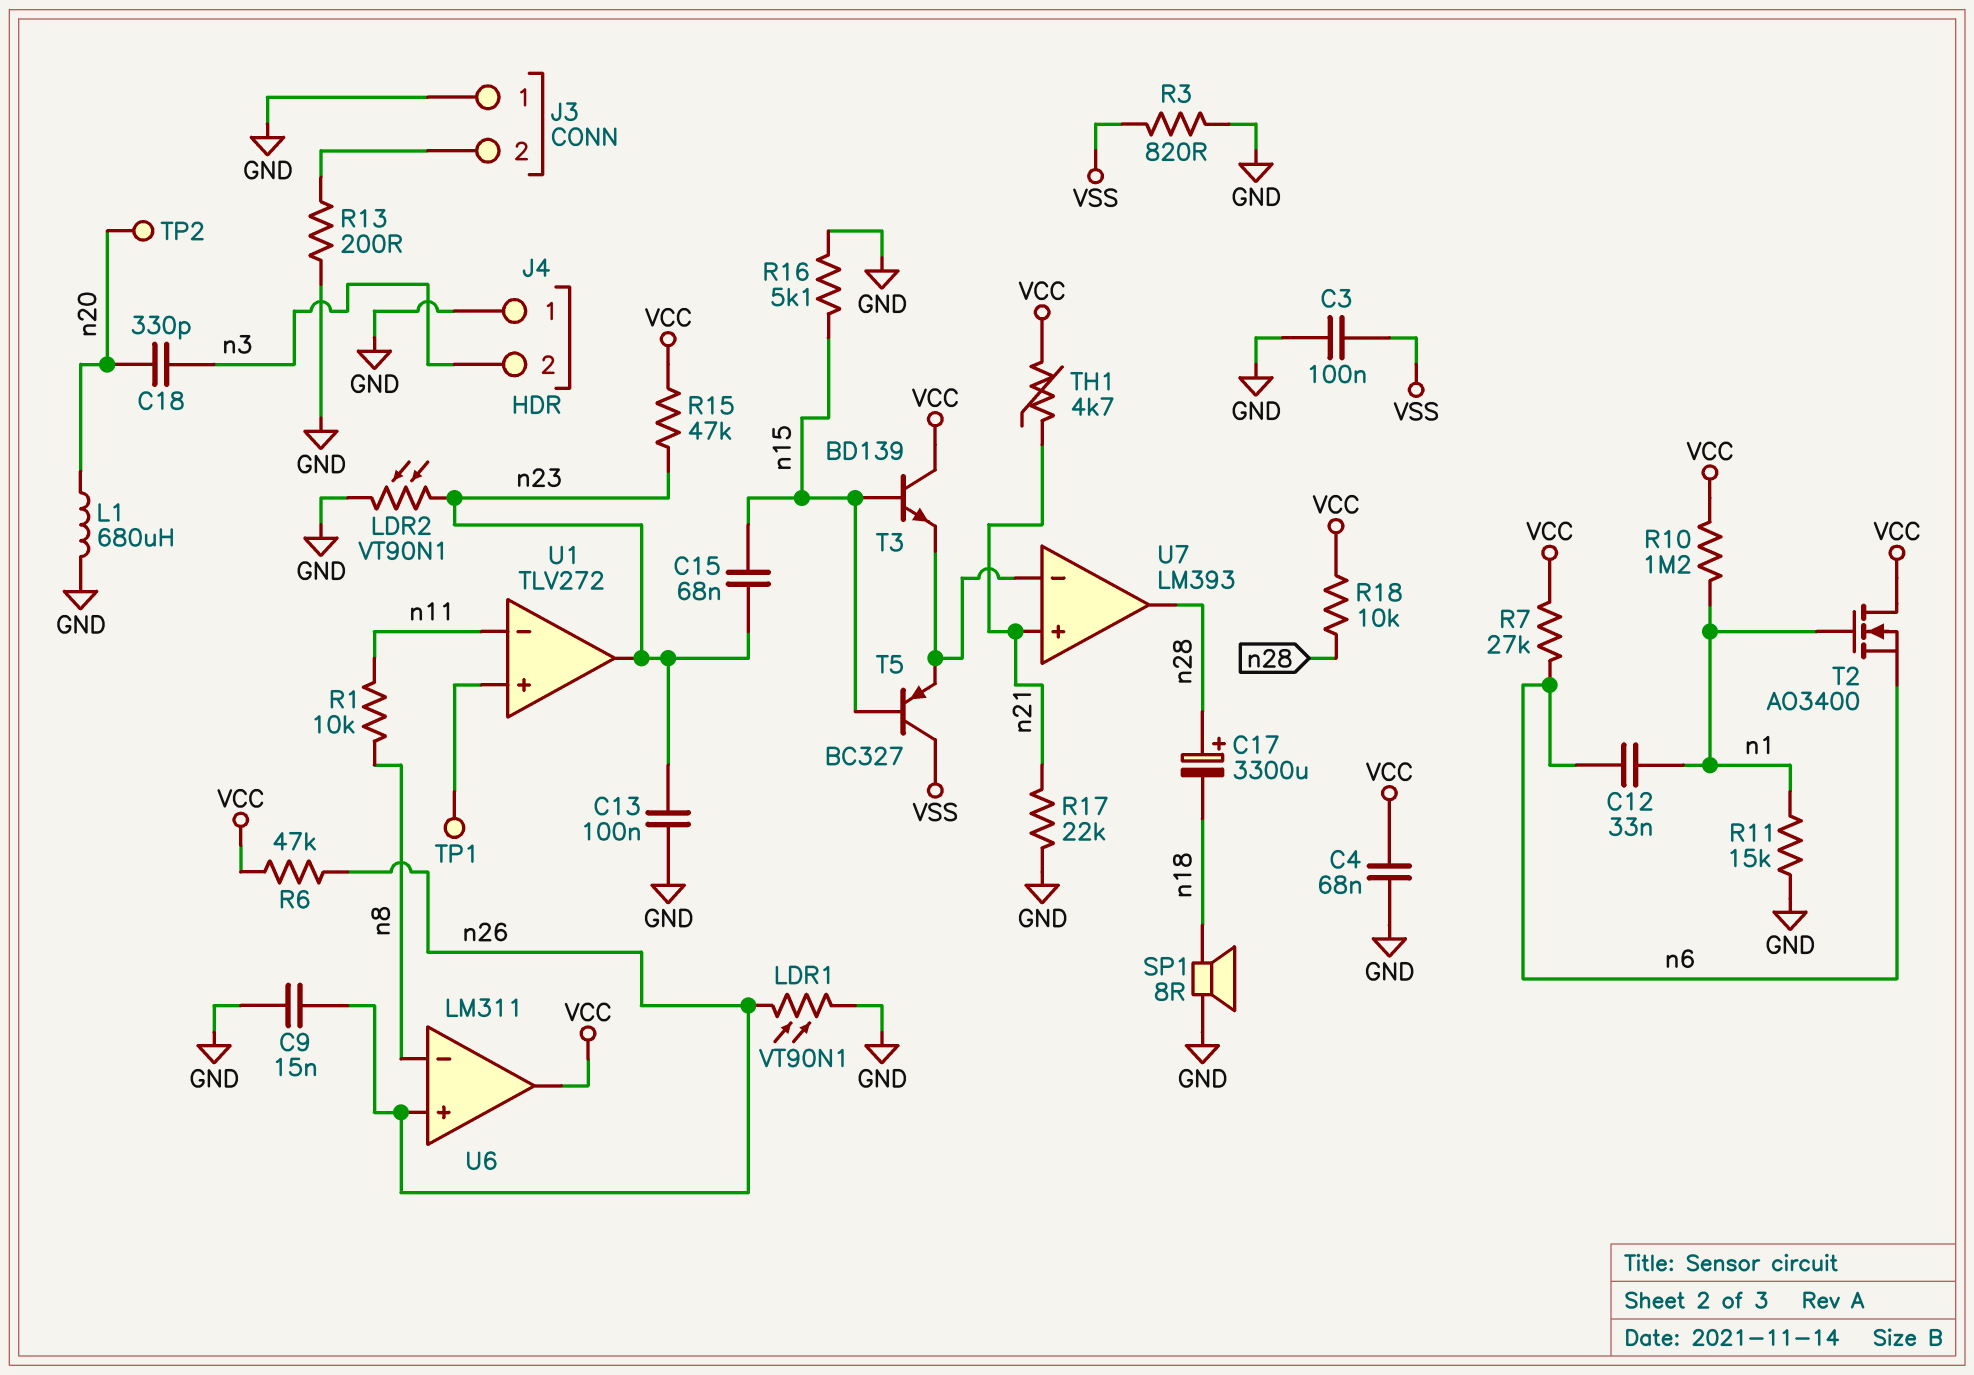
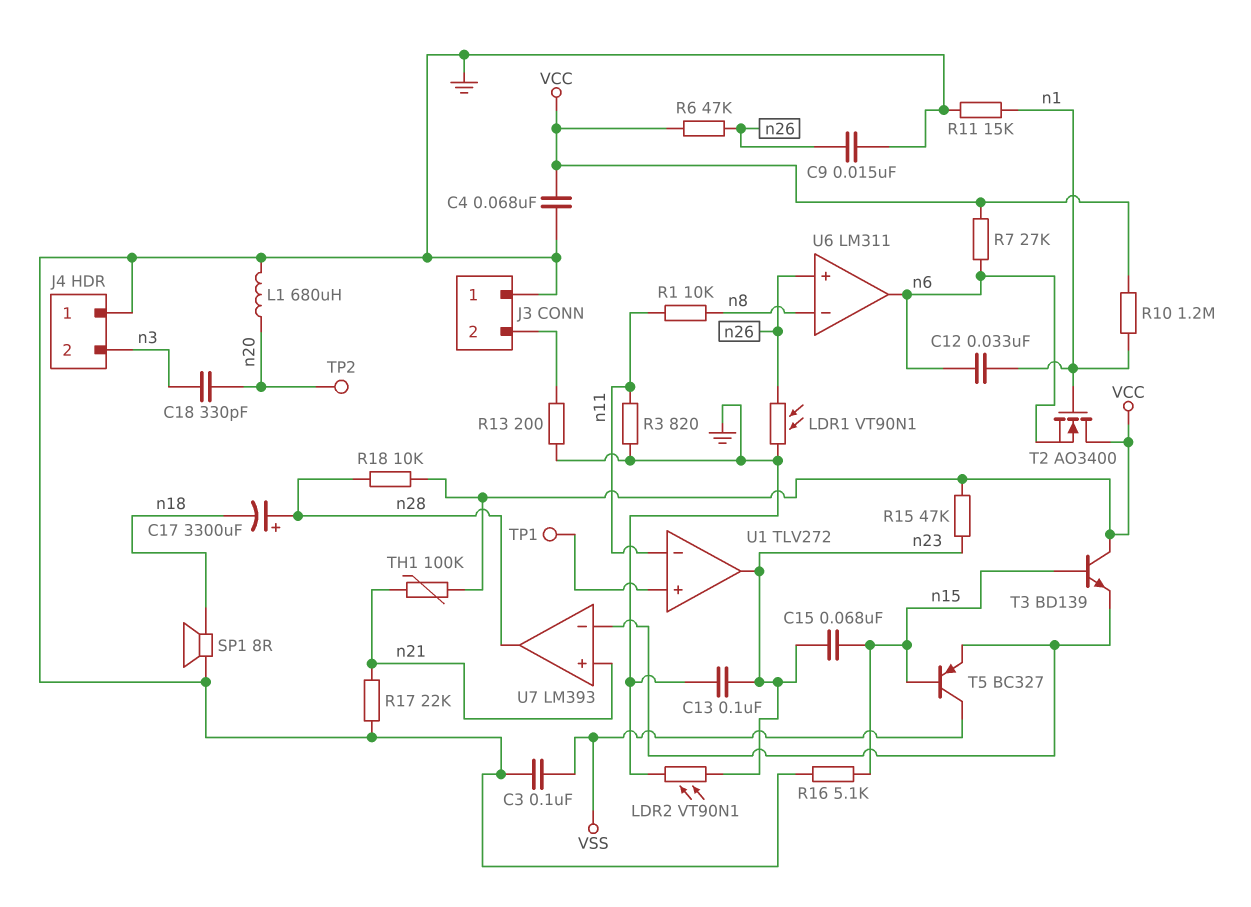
R3: 820 (GND, VSS) -> 820 (GND, n11)
TH1: 4.7k (VCC, n21) -> 100k (VCC, n21)
U6 pin out: VCC -> n6

